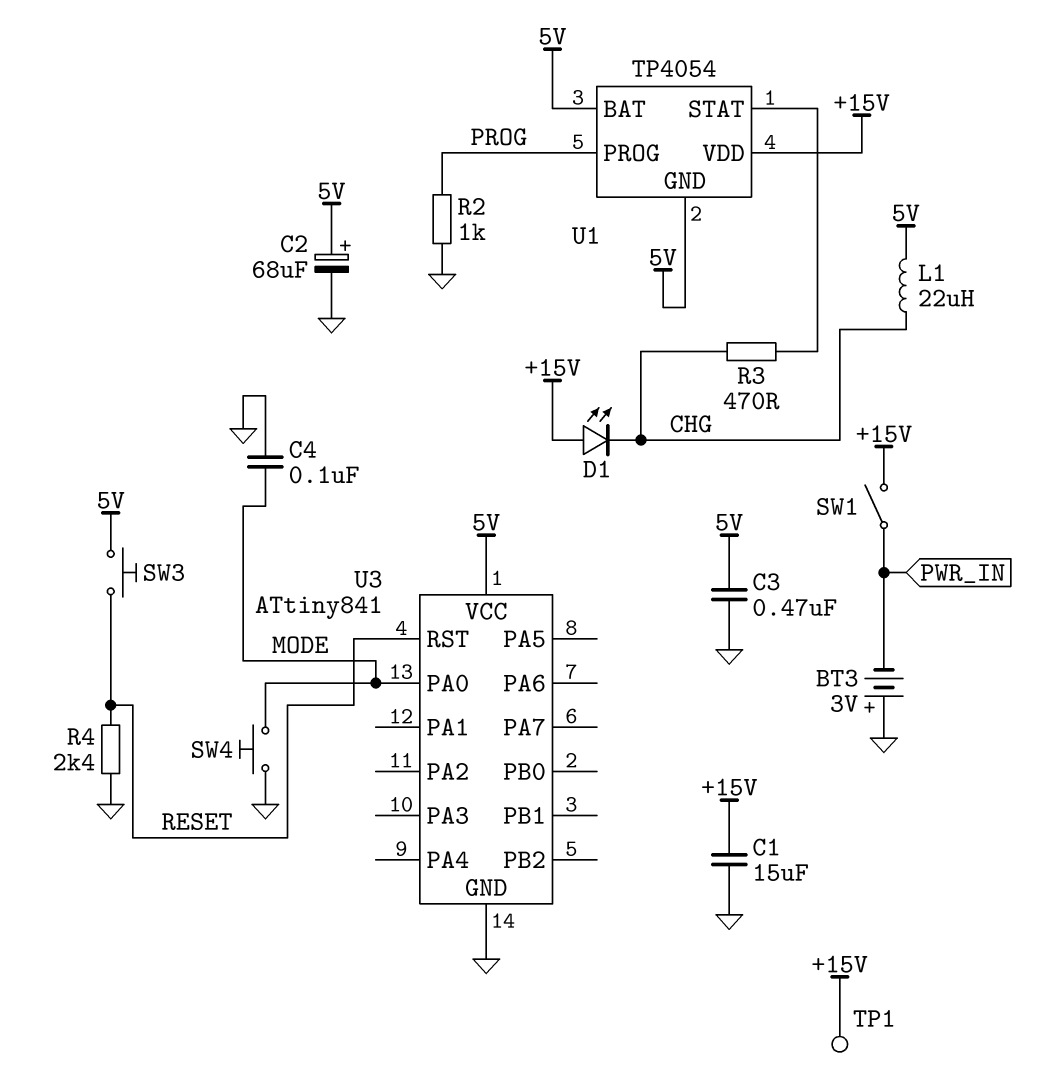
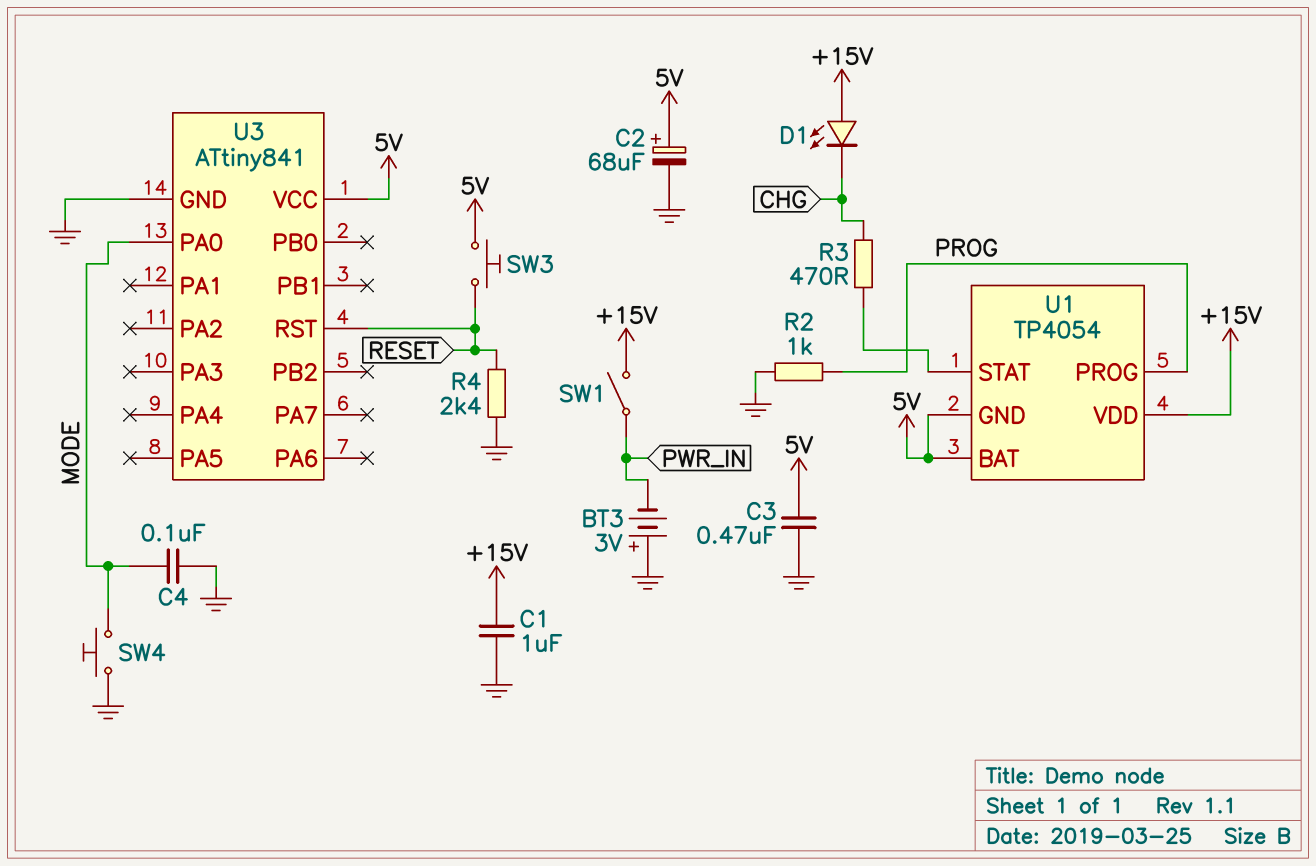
C1: 15uF (+15V, GND) -> 1uF (+15V, GND)
L1: 22uH (5V, CHG) -> none
TP1: test point (+15V) -> none

